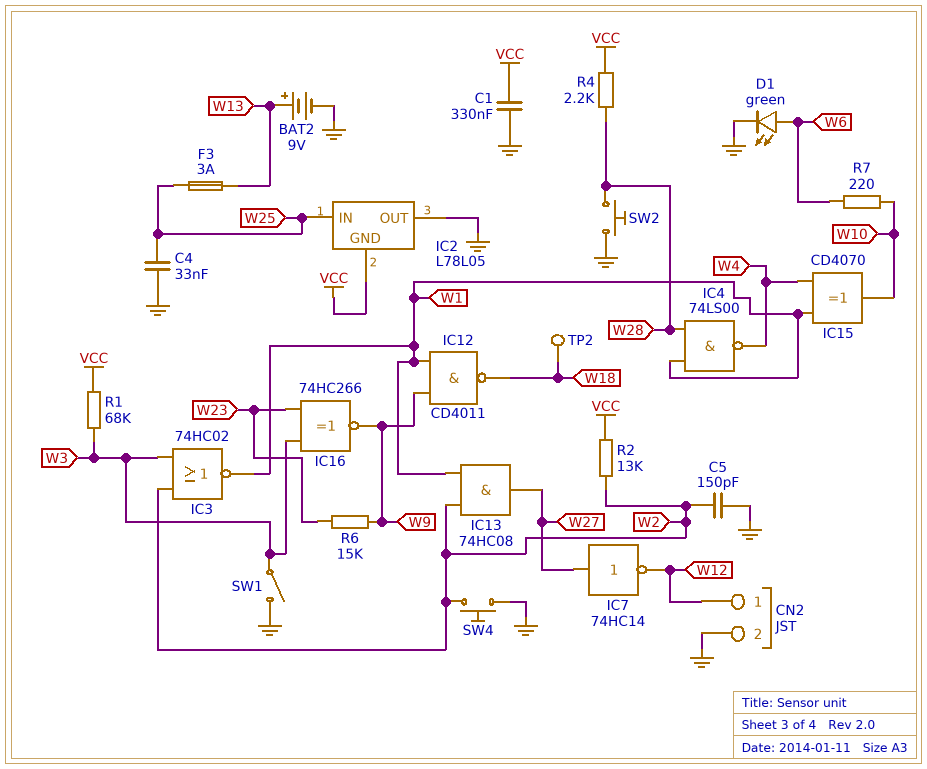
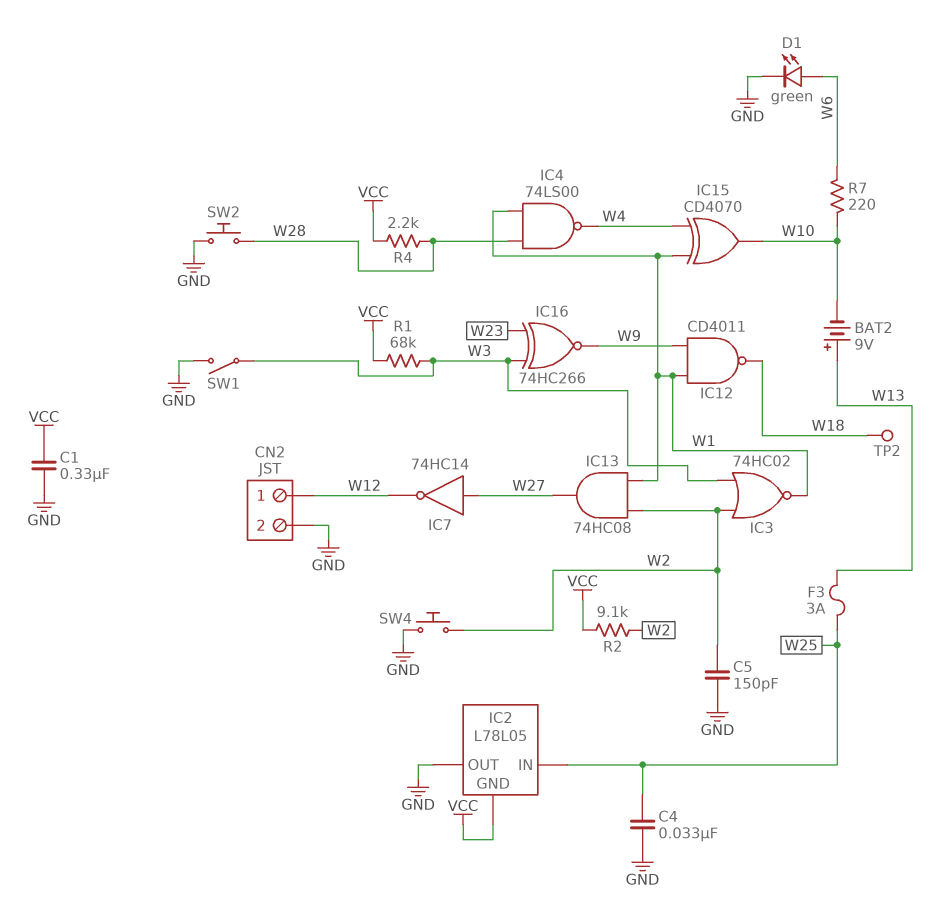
BAT2: 9V (plus W13, minus GND) -> 9V (plus W13, minus W10)
R2: 13k (VCC, W2) -> 9.1k (VCC, W2)
R6: 15k (W9, W23) -> none

